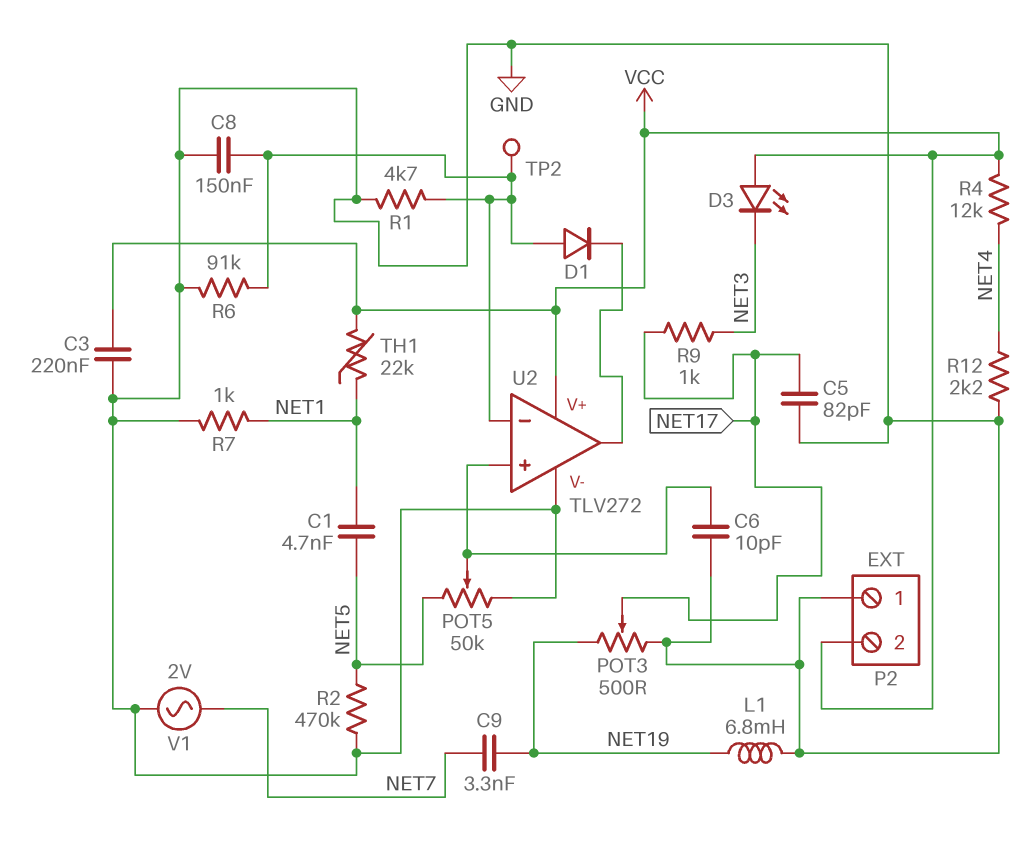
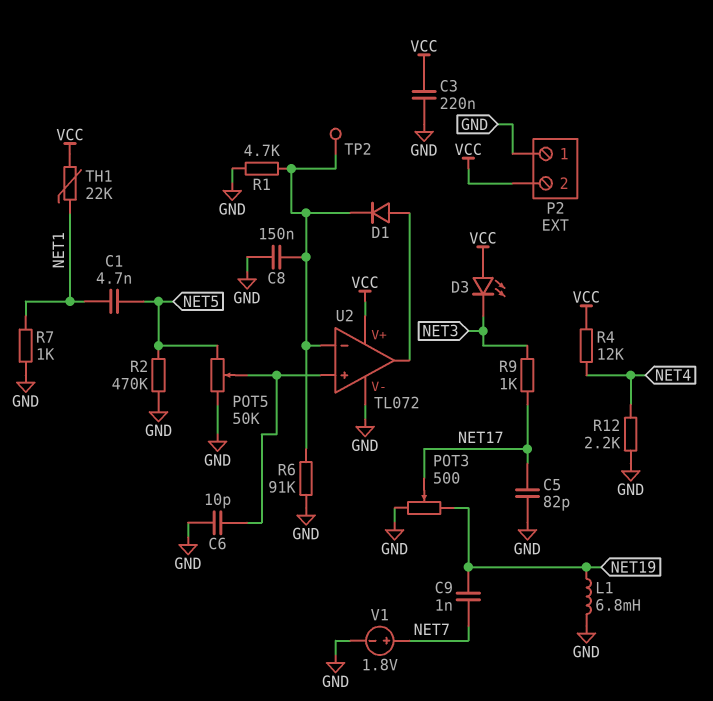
C9: 3.3nF (NET7, NET19) -> 1nF (NET7, NET19)
D1: diode (A U2/in-, K U2/out) -> diode (A U2/out, K U2/in-)
U2: TLV272 -> TL072
V1: AC 2V (GND, NET7) -> 1.8V (plus NET7, minus GND)

